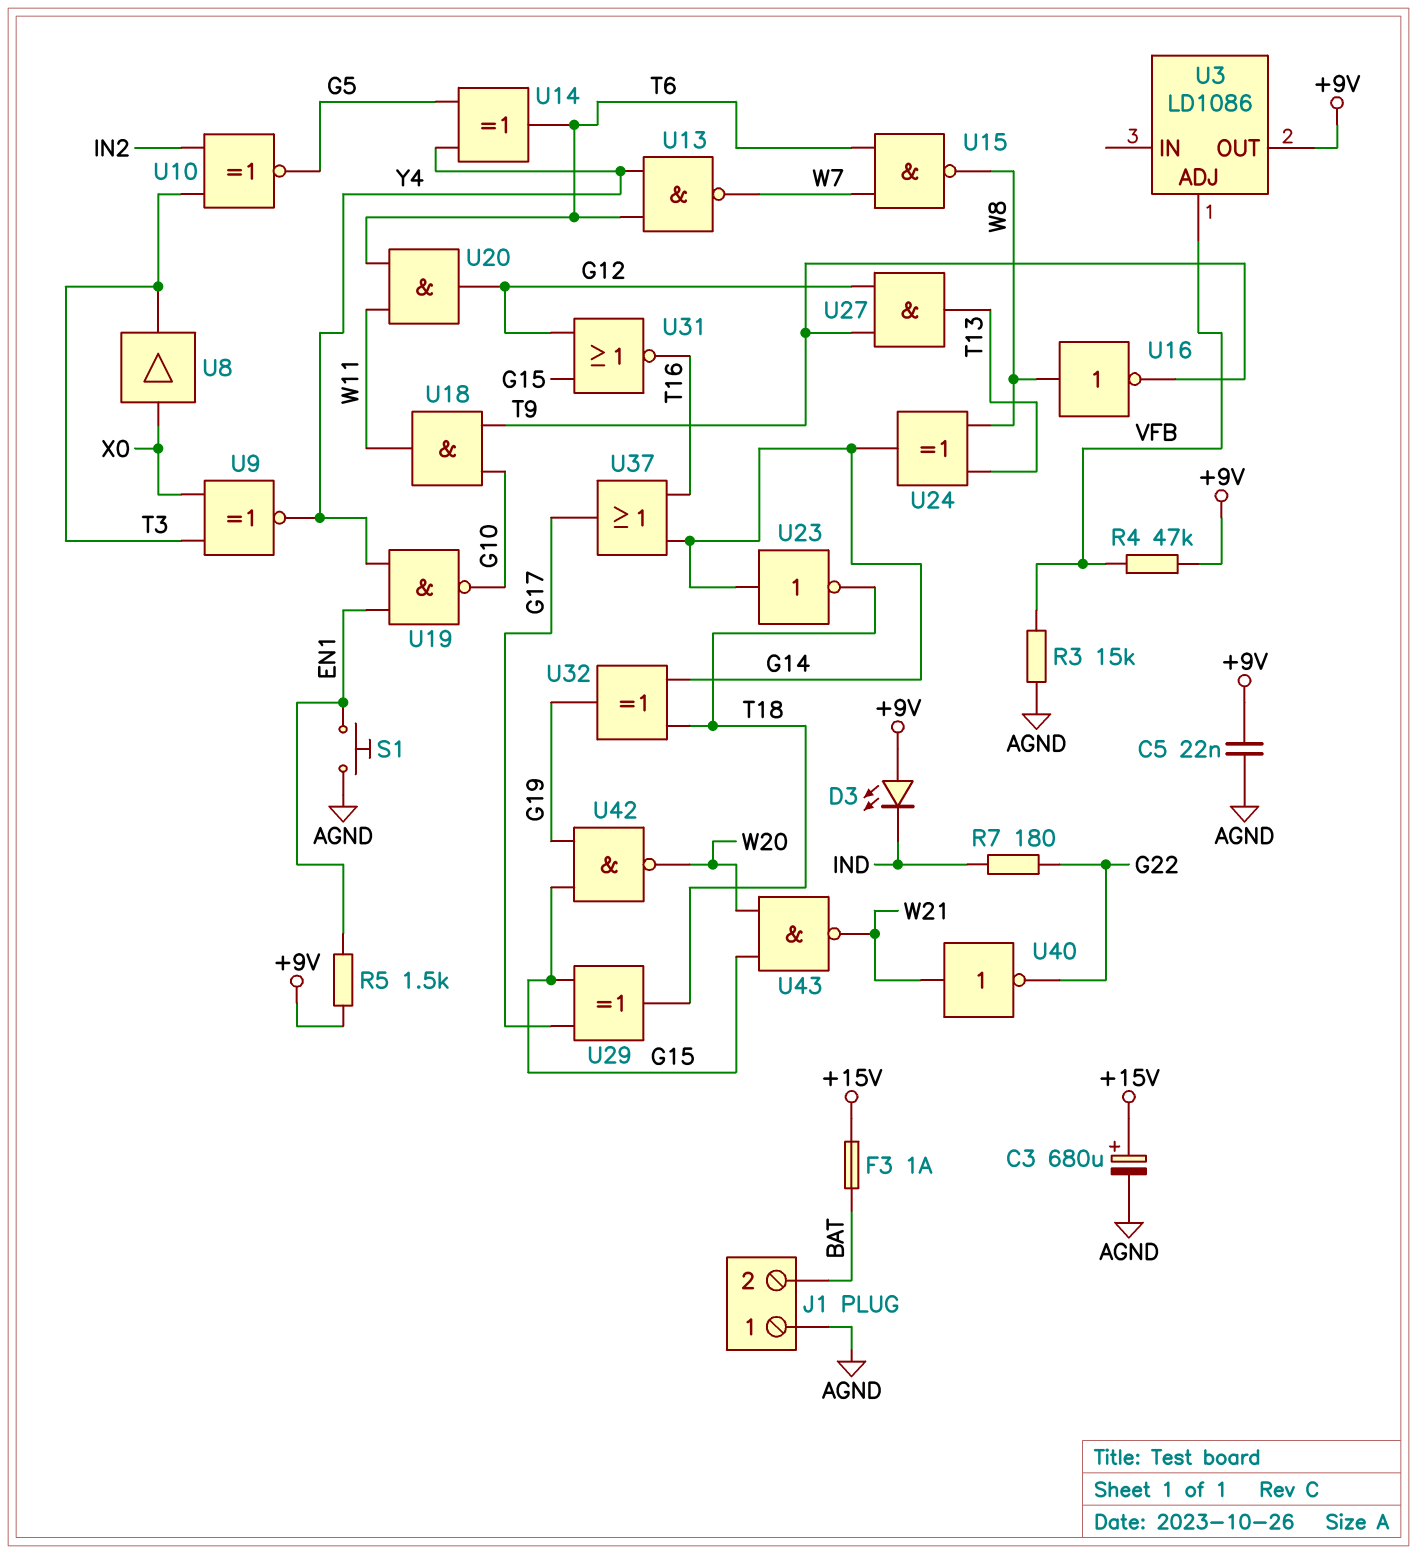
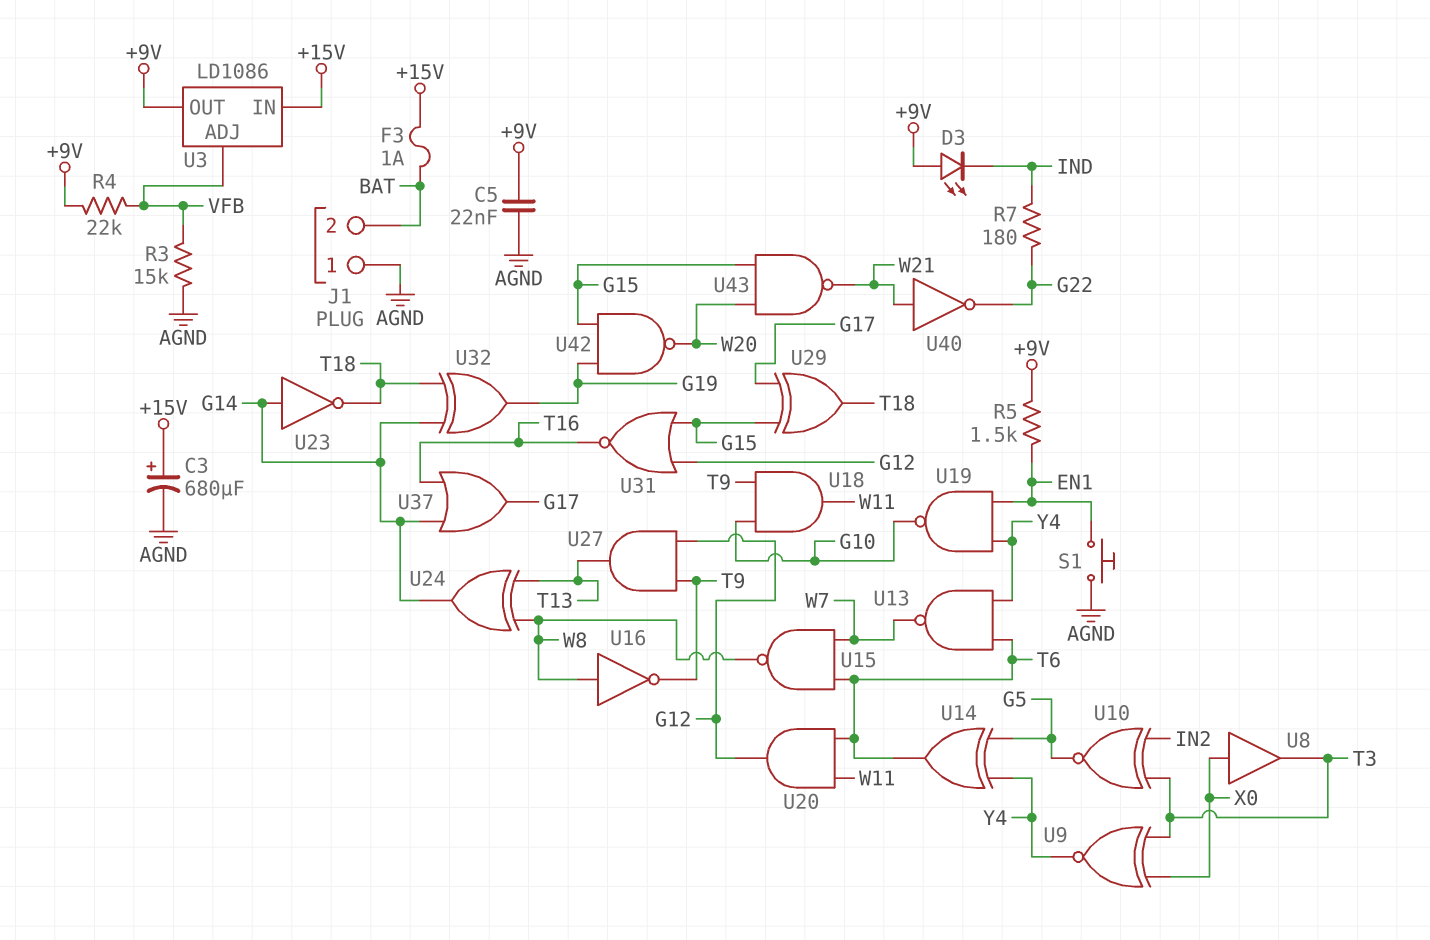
R4: 47k (+9V, VFB) -> 22k (+9V, VFB)
U3 pin IN: none -> +15V

